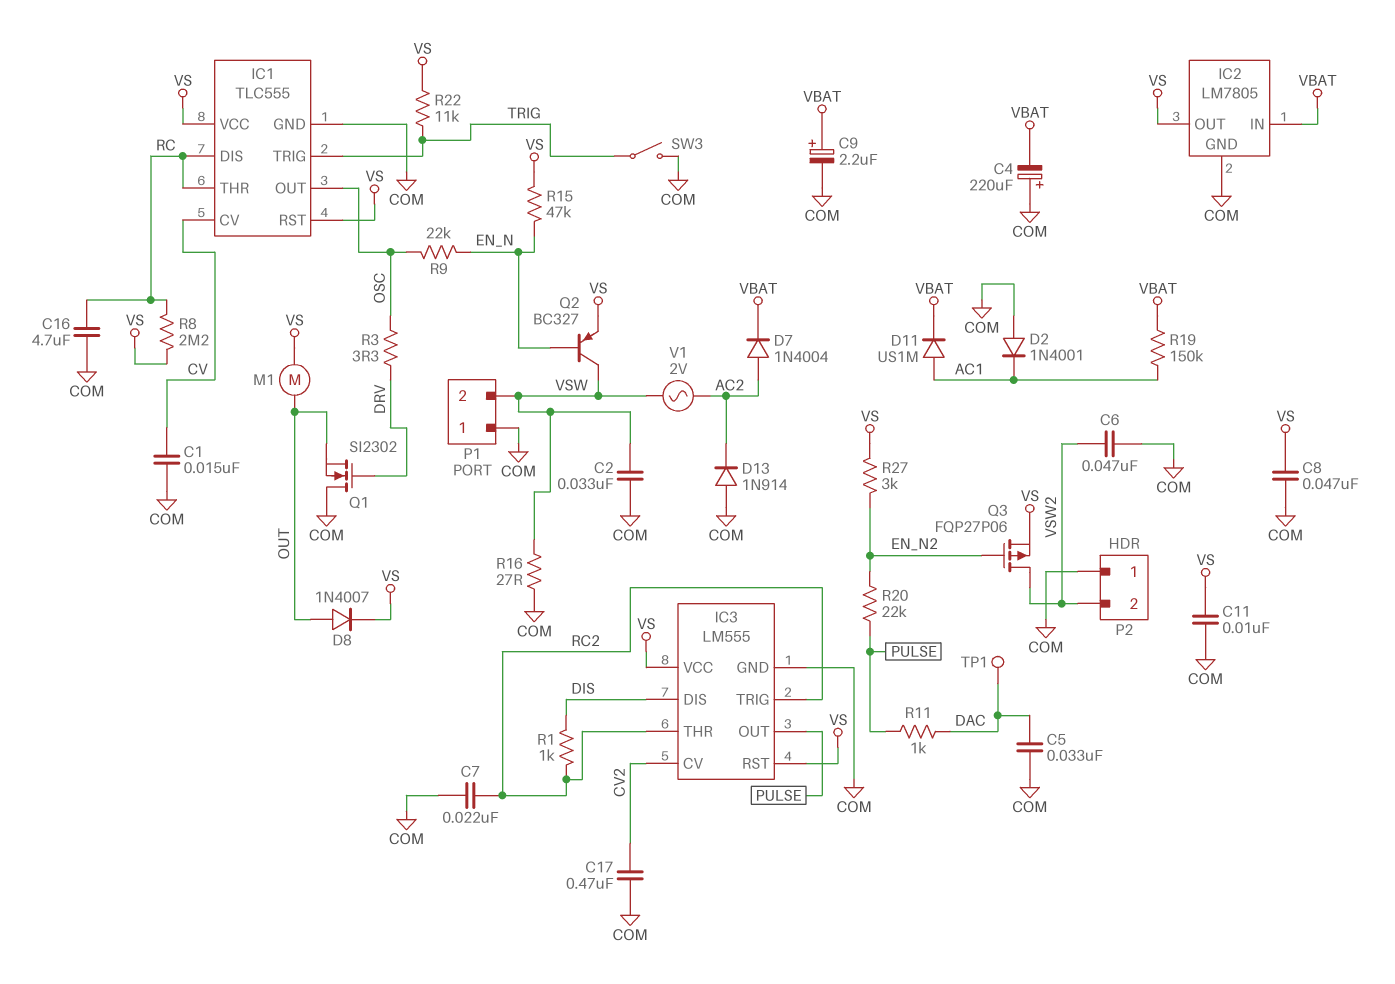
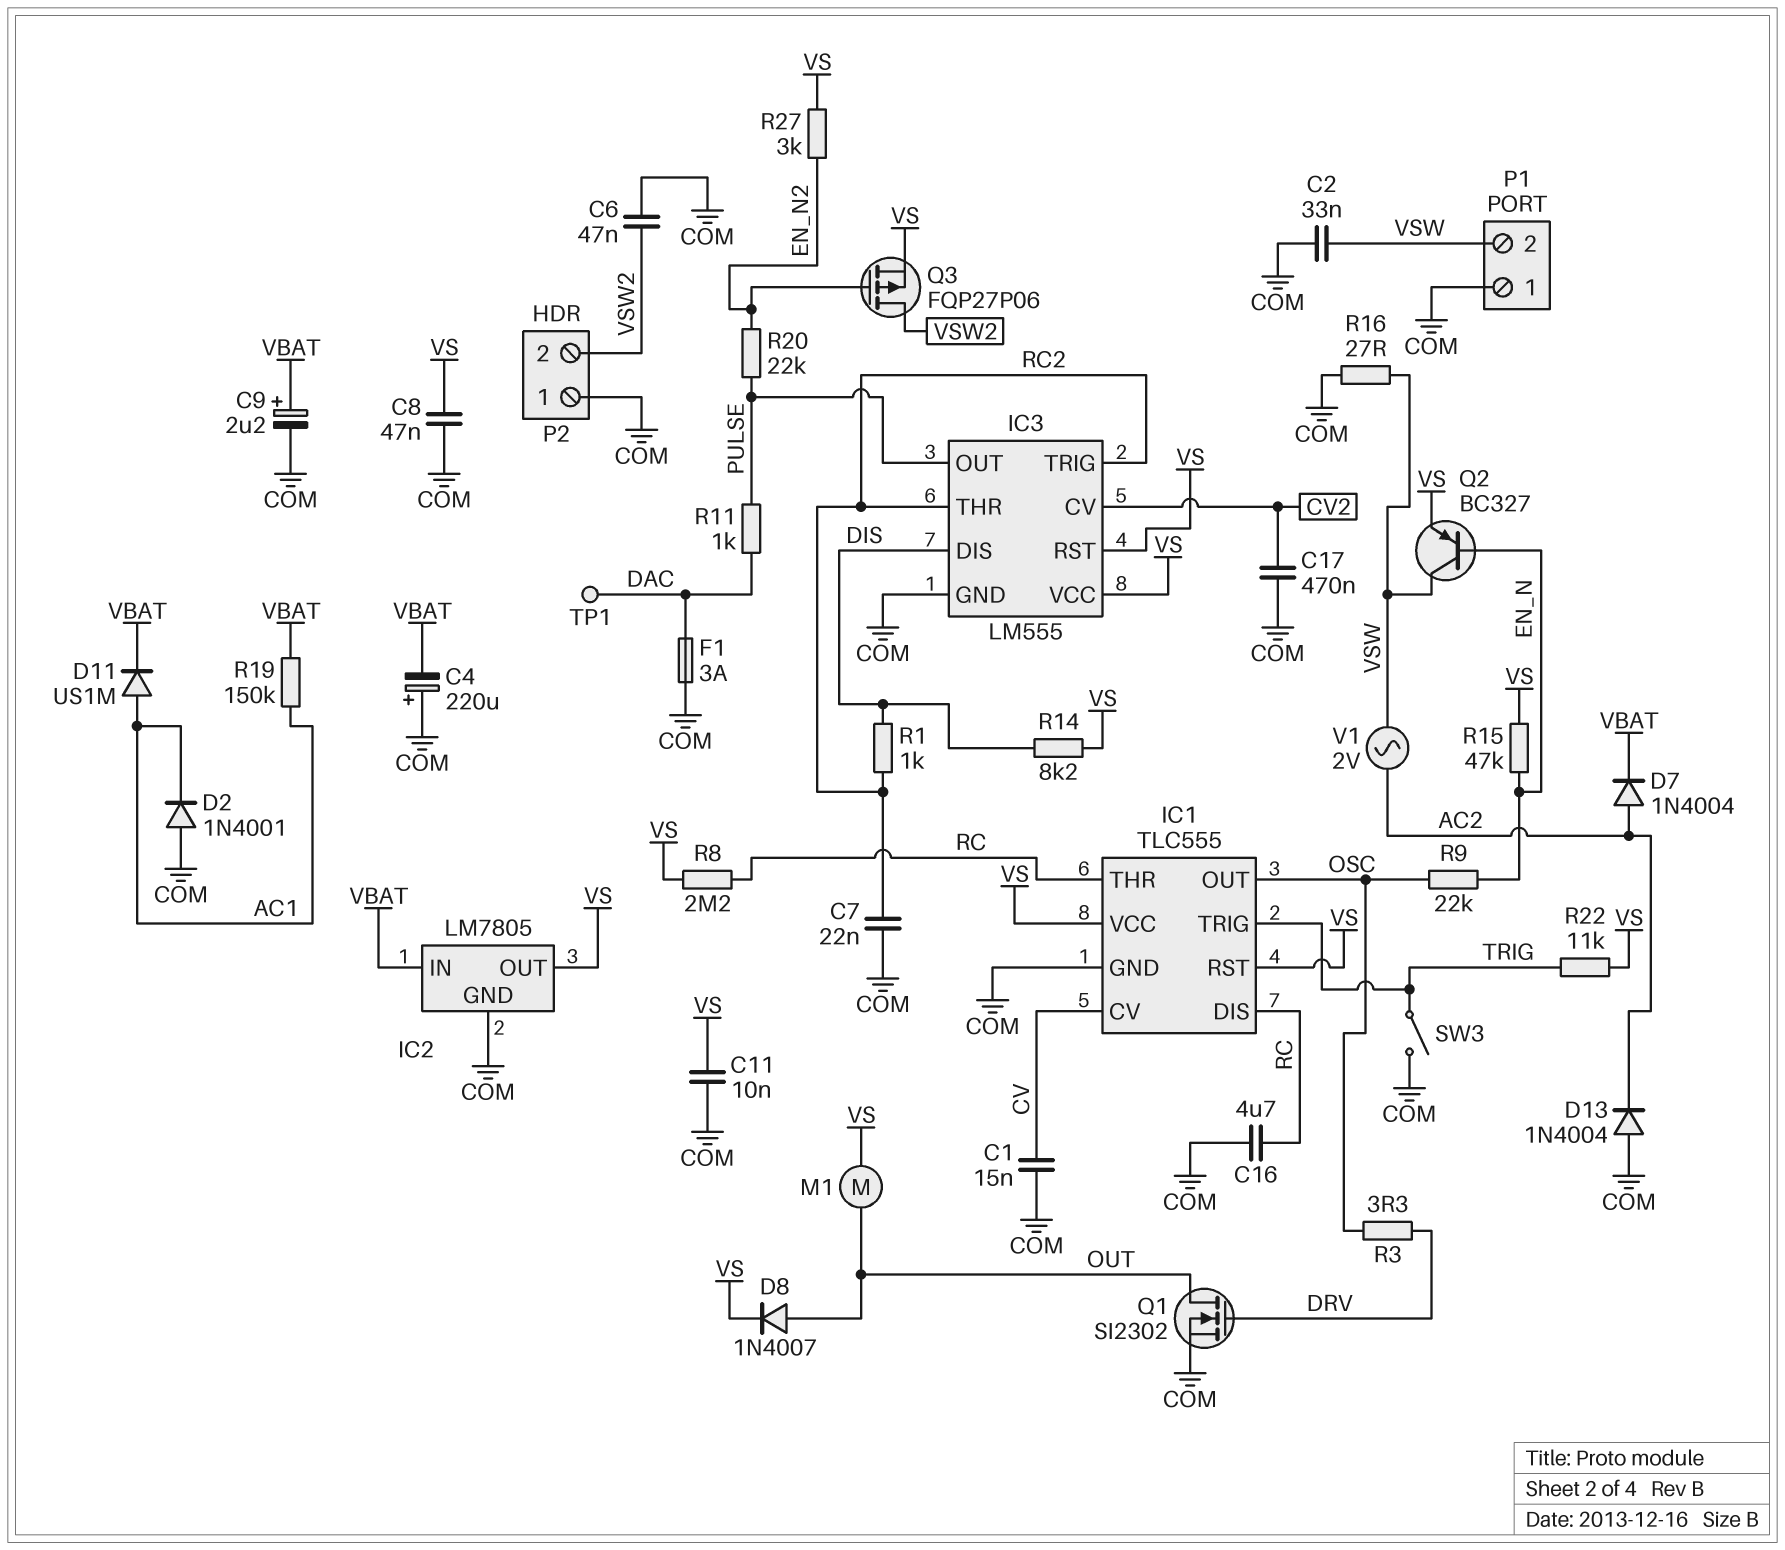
C5: 33nF (COM, DAC) -> none
D13: diode 1N914 (A COM, K AC2) -> diode 1N4004 (A COM, K AC2)
F1: none -> 3A (COM, DAC)
Q1: NMOS SI2302 (G DRV, D COM, S OUT) -> NMOS SI2302 (G DRV, D OUT, S COM)
R14: none -> 8.2k (DIS, VS)

